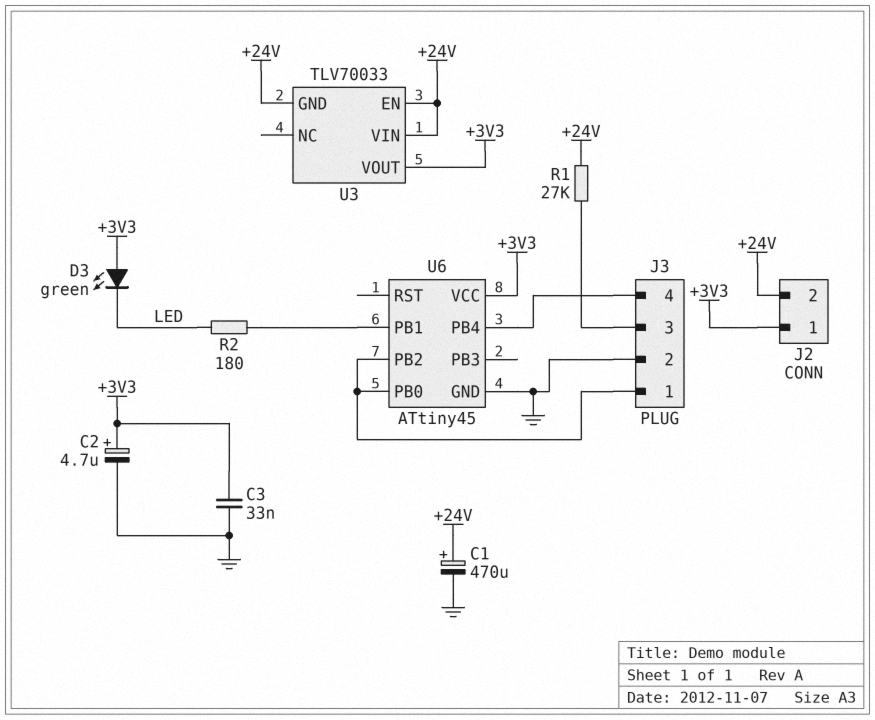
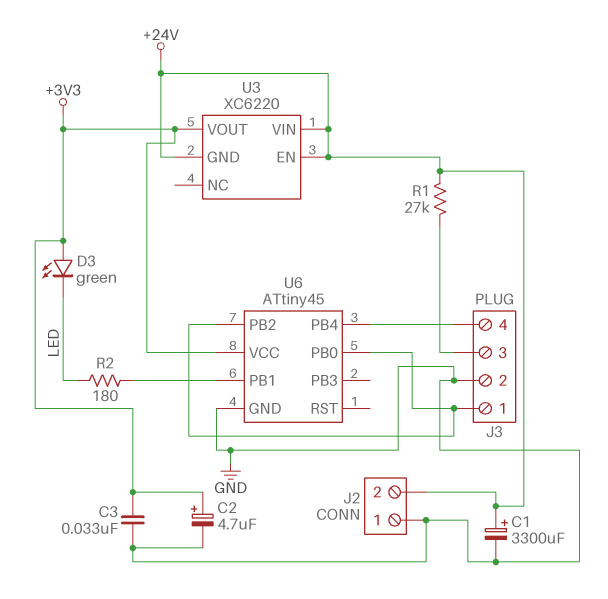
C1: 470uF (plus +24V, minus GND) -> 3300uF (plus +24V, minus GND)
J2 pin 1: +3V3 -> GND
U3: TLV70033 -> XC6220

